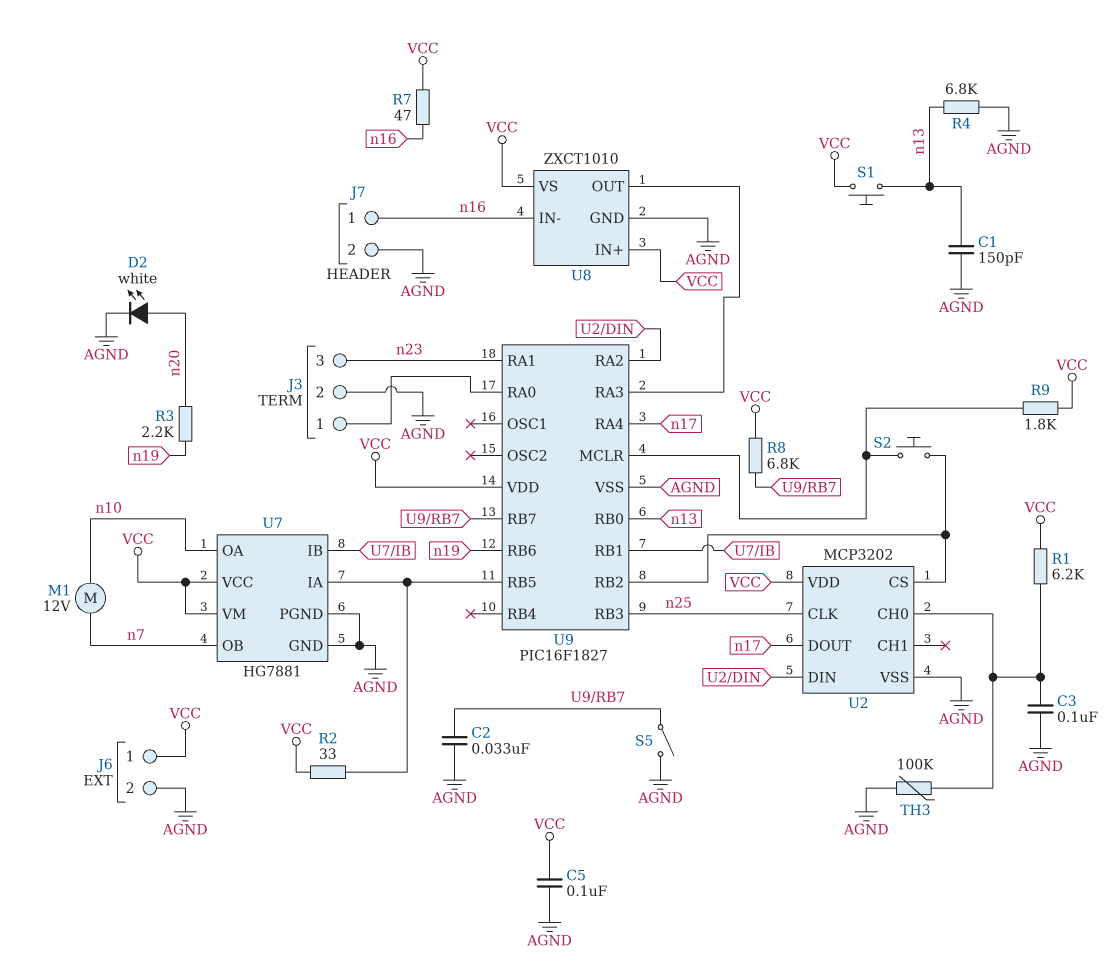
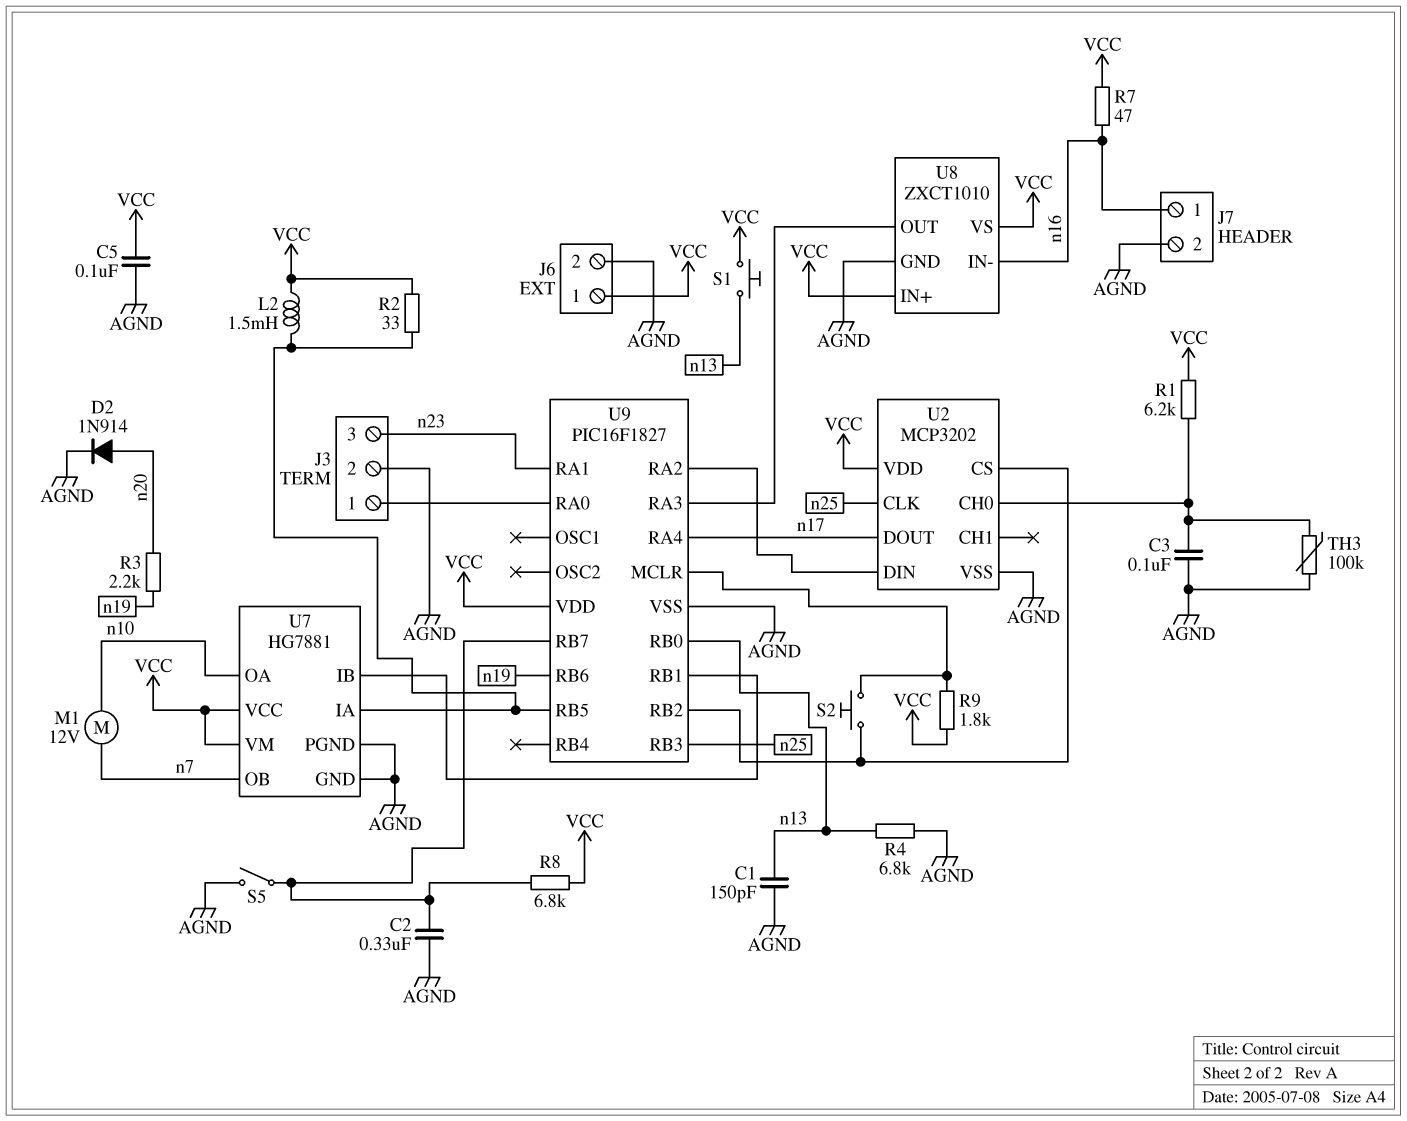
C2: 33nF (AGND, U9/RB7) -> 330nF (AGND, U9/RB7)
D2: LED white (A n20, K AGND) -> diode 1N914 (A n20, K AGND)
L2: none -> 1.5mH (U7/IA, VCC)

